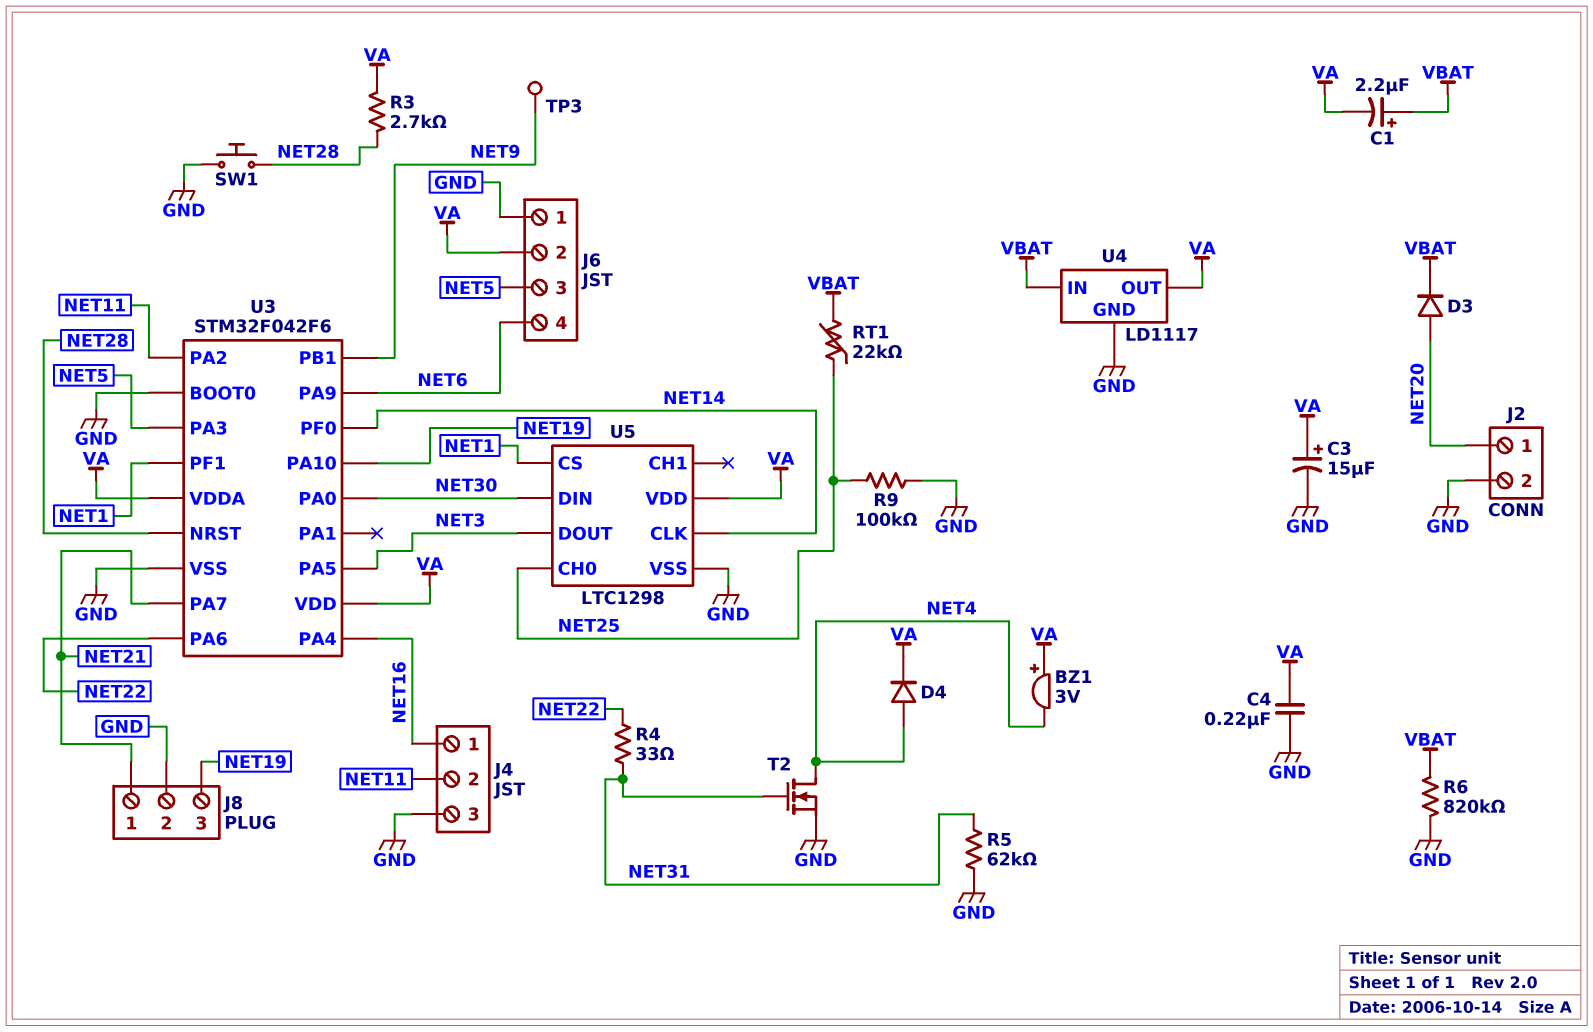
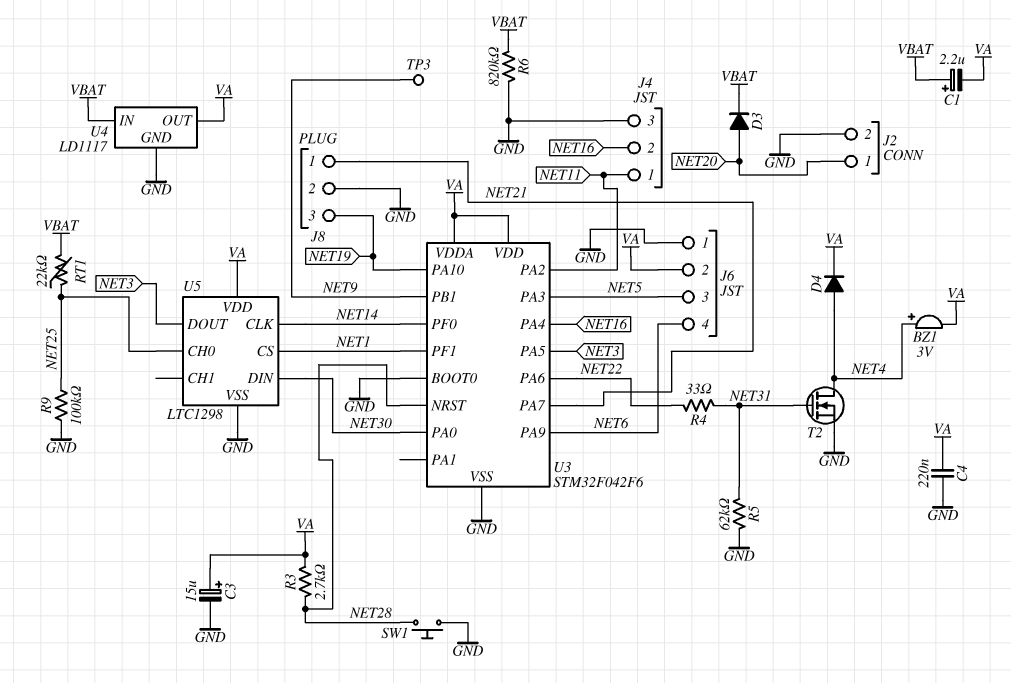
BZ1: buzzer 3V (plus VA, minus NET4) -> buzzer 3V (plus NET4, minus VA)
J4 pin 1: NET16 -> NET11
J4 pin 2: NET11 -> NET16

